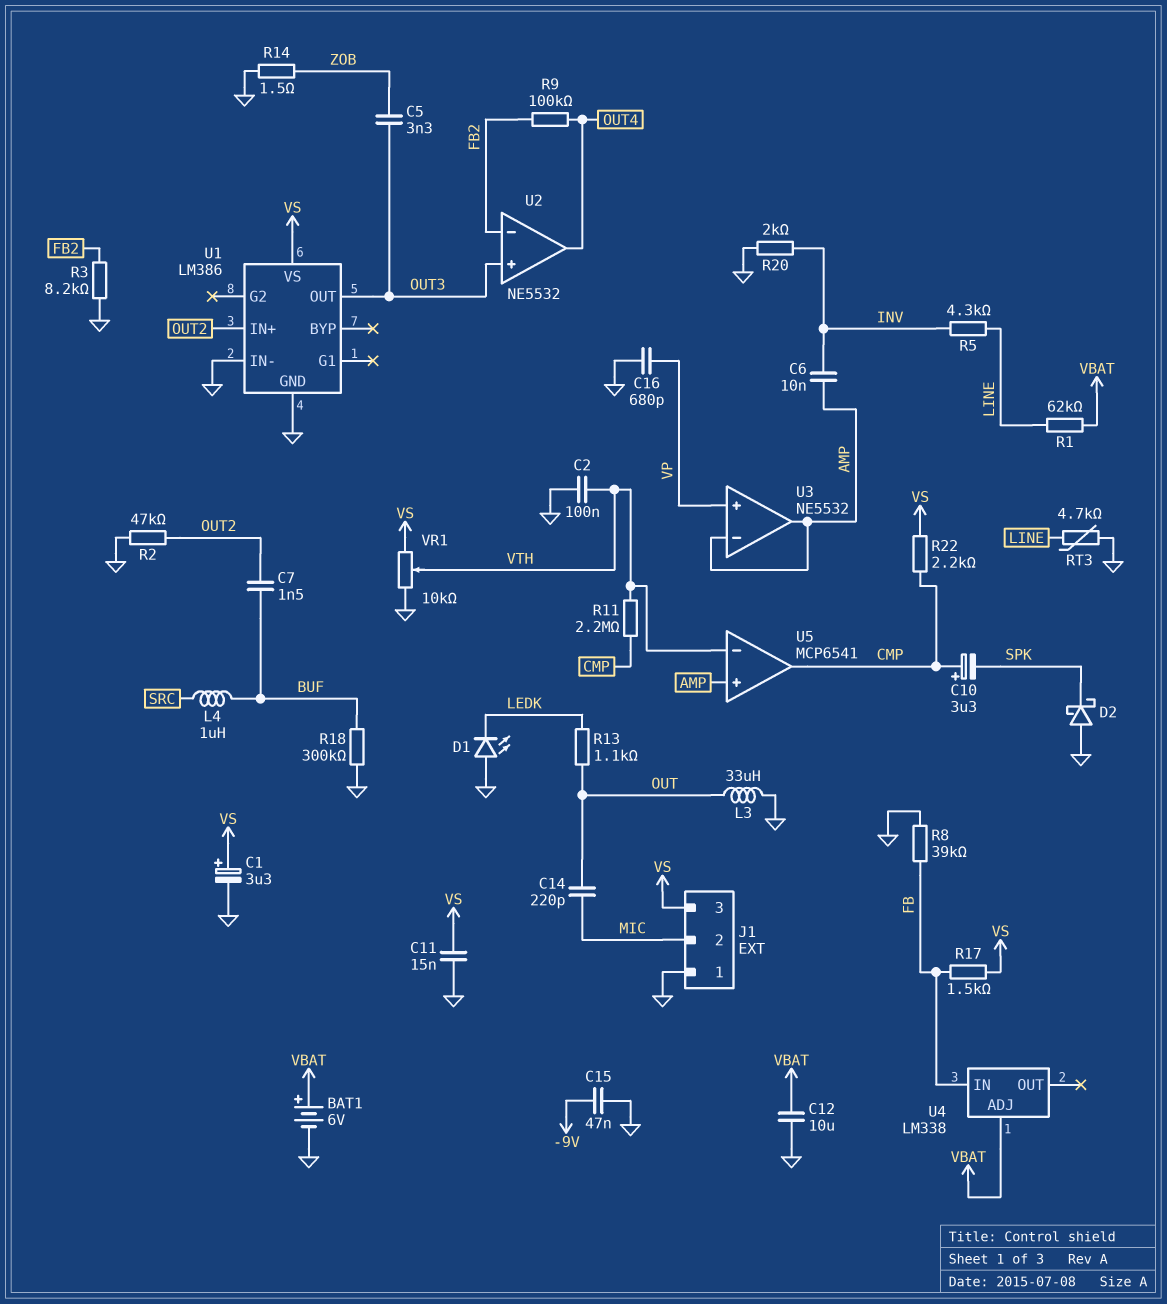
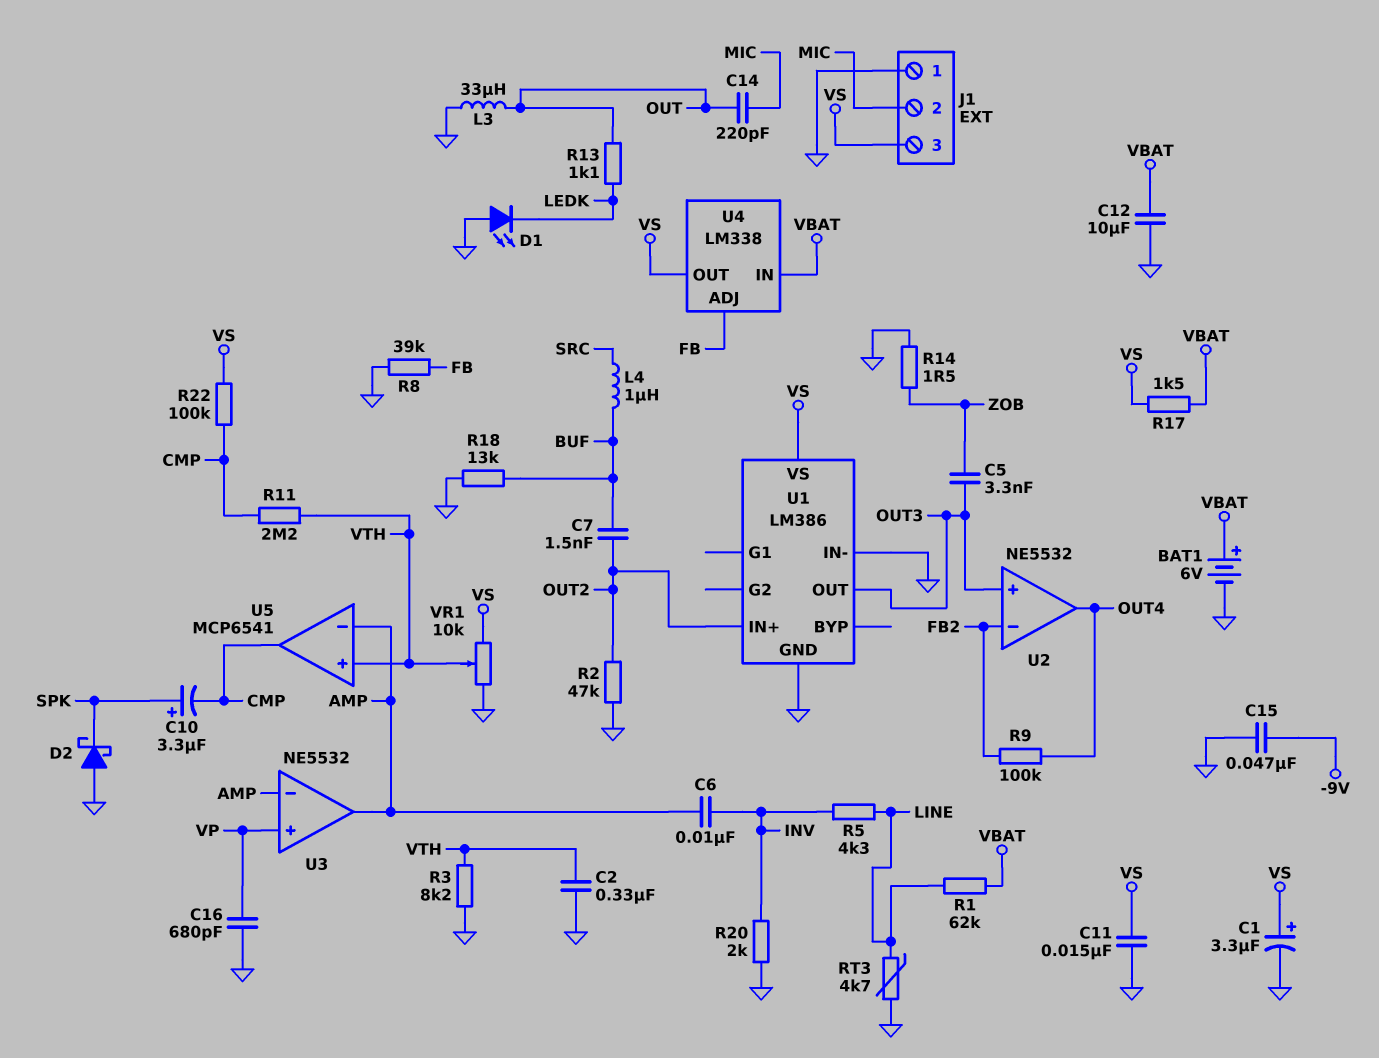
C2: 100nF (GND, VTH) -> 330nF (GND, VTH)
C10: 3.3uF (plus CMP, minus SPK) -> 3.3uF (plus SPK, minus CMP)
R3: 8.2k (FB2, GND) -> 8.2k (GND, VTH)
R17: 1.5k (FB, VS) -> 1.5k (VBAT, VS)
R18: 300k (BUF, GND) -> 13k (BUF, GND)
R22: 2.2k (CMP, VS) -> 100k (CMP, VS)
U4 pin ADJ: VBAT -> FB
U4 pin IN: FB -> VBAT
U4 pin OUT: none -> VS
U5 pin in+: AMP -> VTH
U5 pin in-: VTH -> AMP

